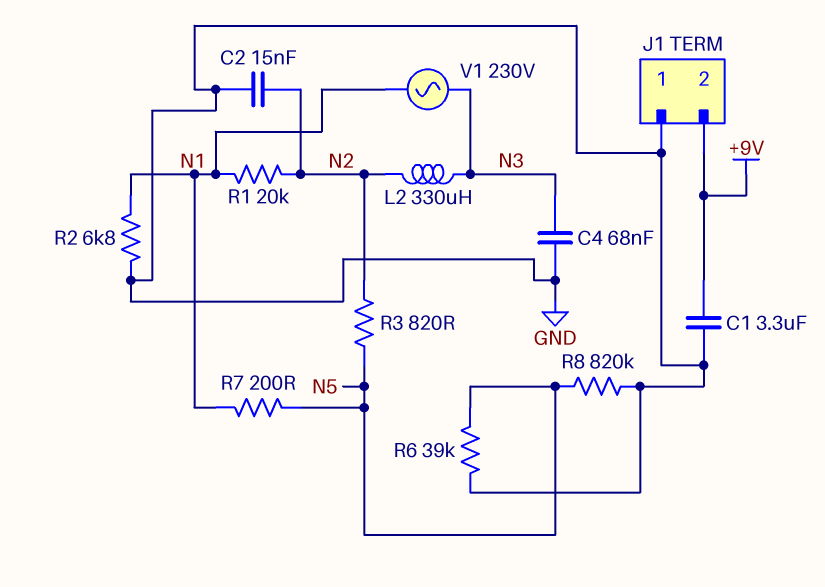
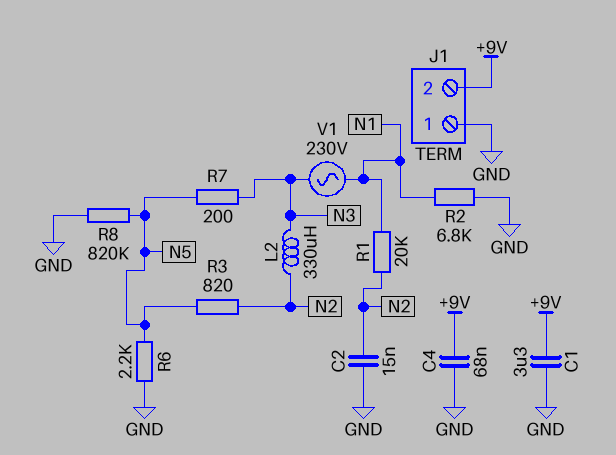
C4: 68nF (GND, N3) -> 68nF (+9V, GND)
R6: 39k (GND, N5) -> 2.2k (GND, N5)
R7: 200 (N1, N5) -> 200 (N3, N5)

